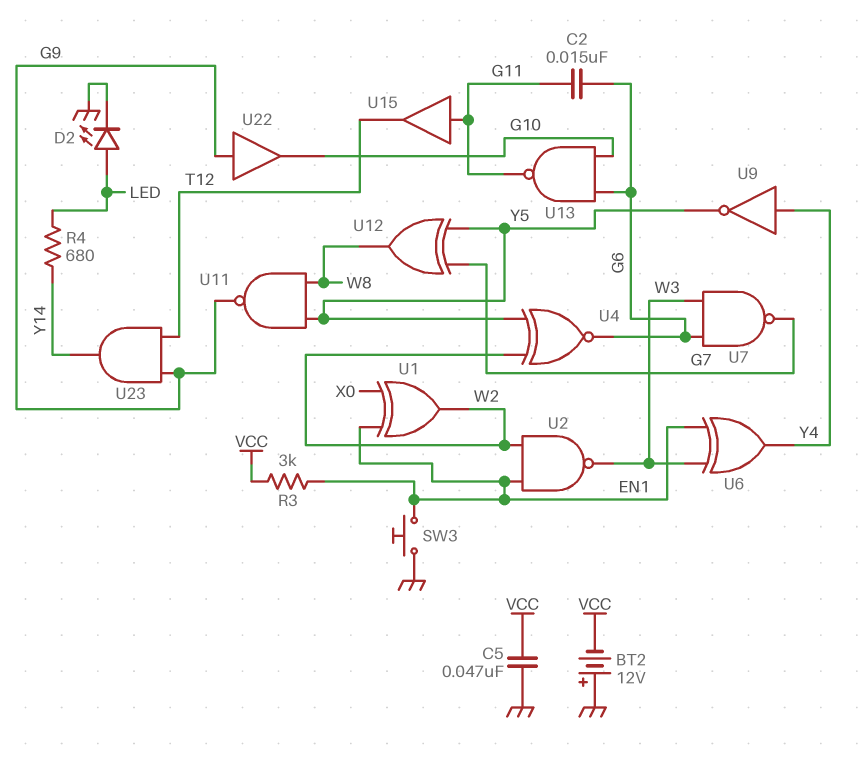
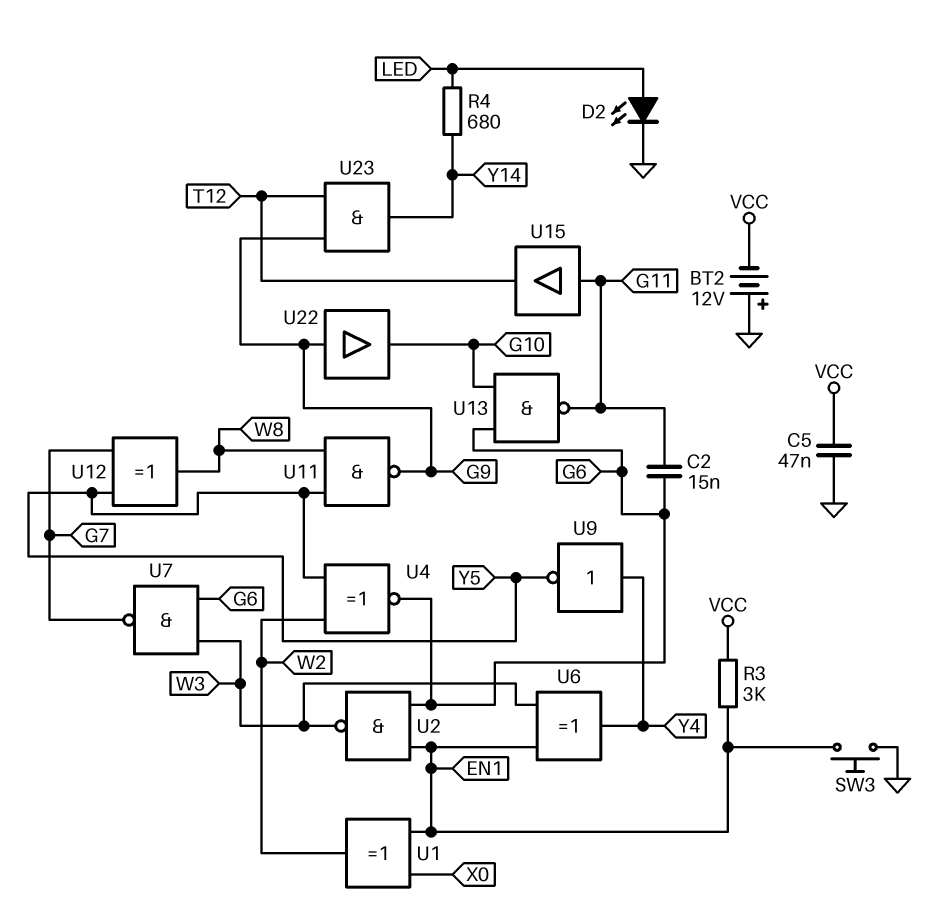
U2: NAND (in EN1, in W2, out W3) -> NAND (in EN1, in G6, out W3)

